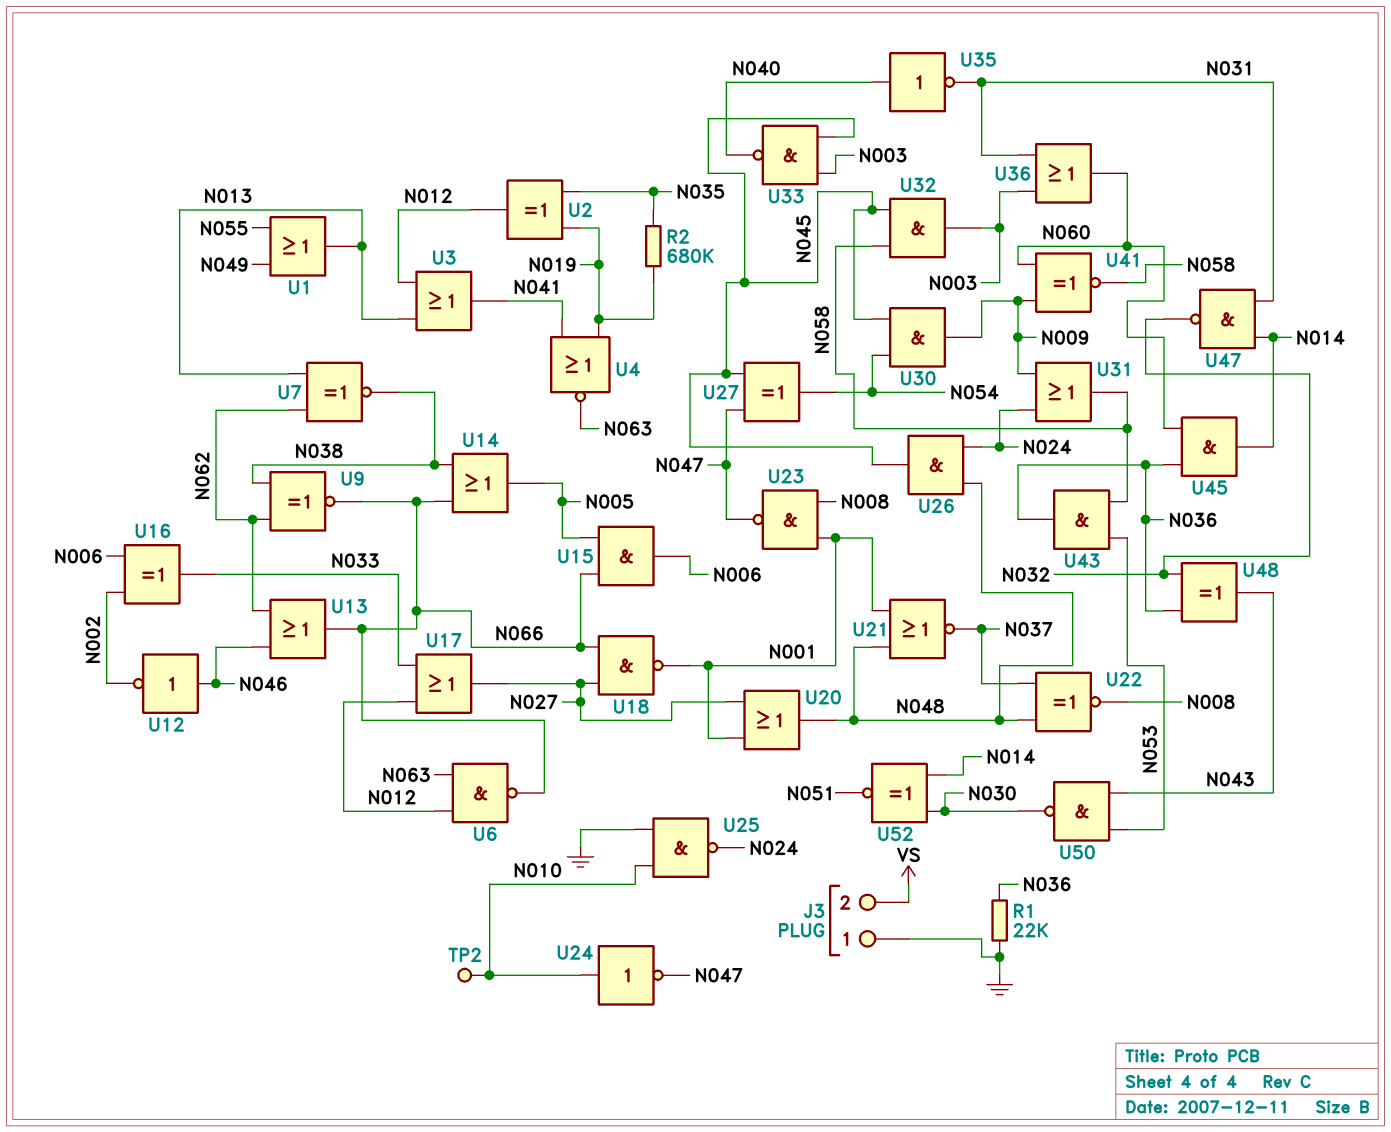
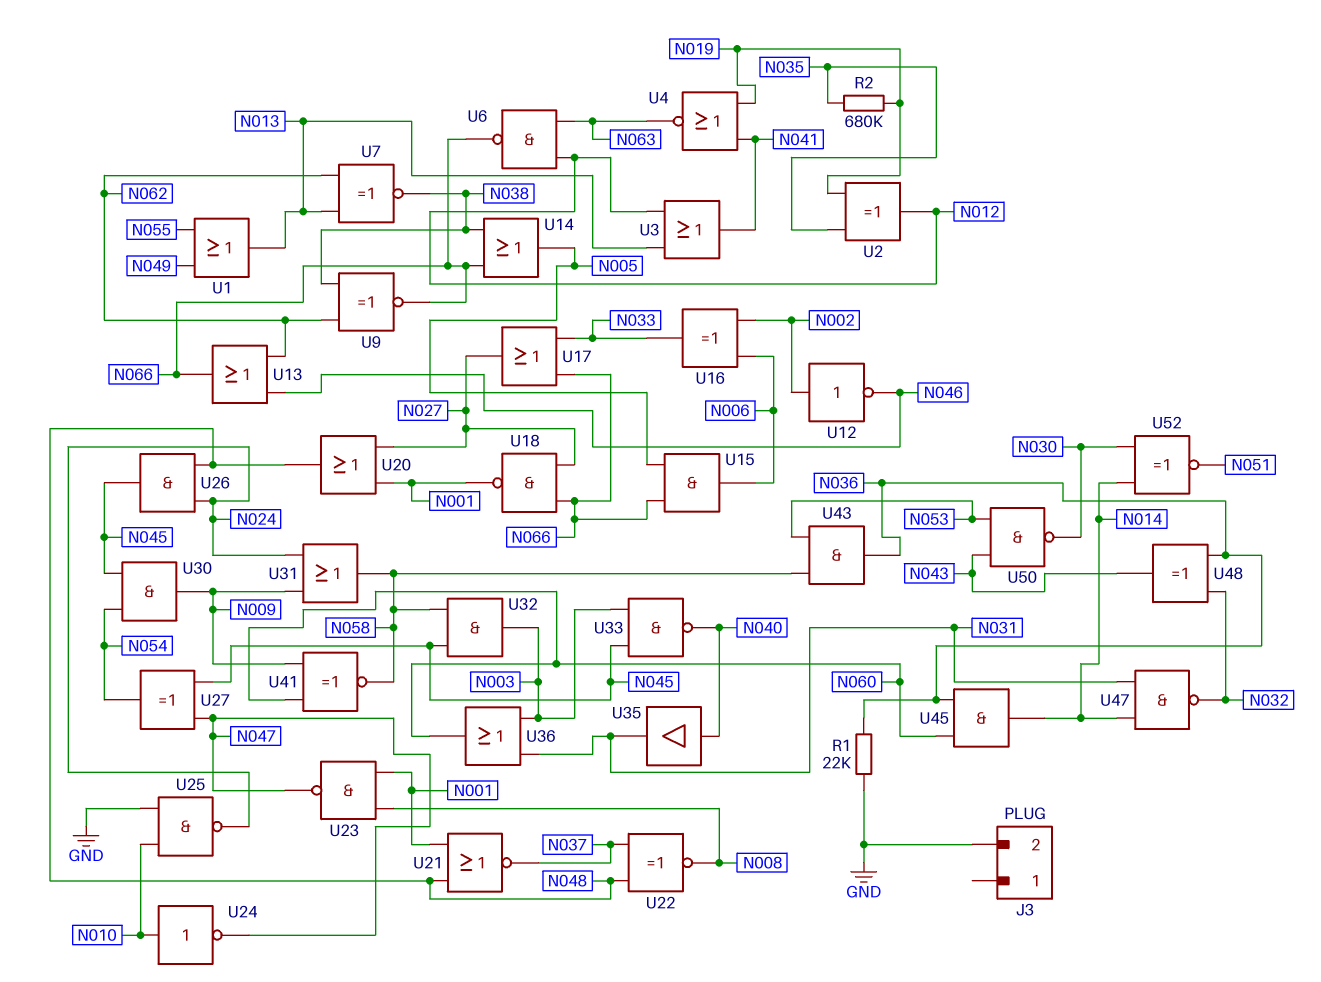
J3 pin 1: GND -> none
J3 pin 2: VS -> GND
TP2: test point (N010) -> none
U12: NOT (in N046, out N002) -> NOT (in N002, out N046)
U17: OR (in N012, in N033, out N027) -> OR (in N033, in N066, out N027)
U35: NOT (in N040, out N031) -> buffer (in N040, out N031)

